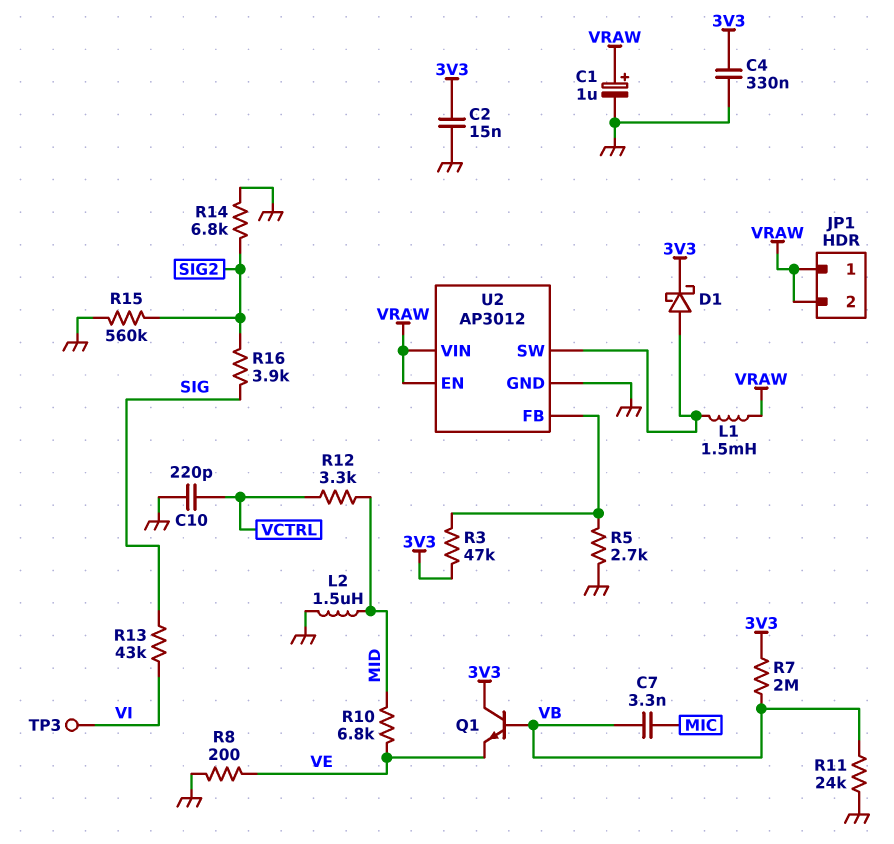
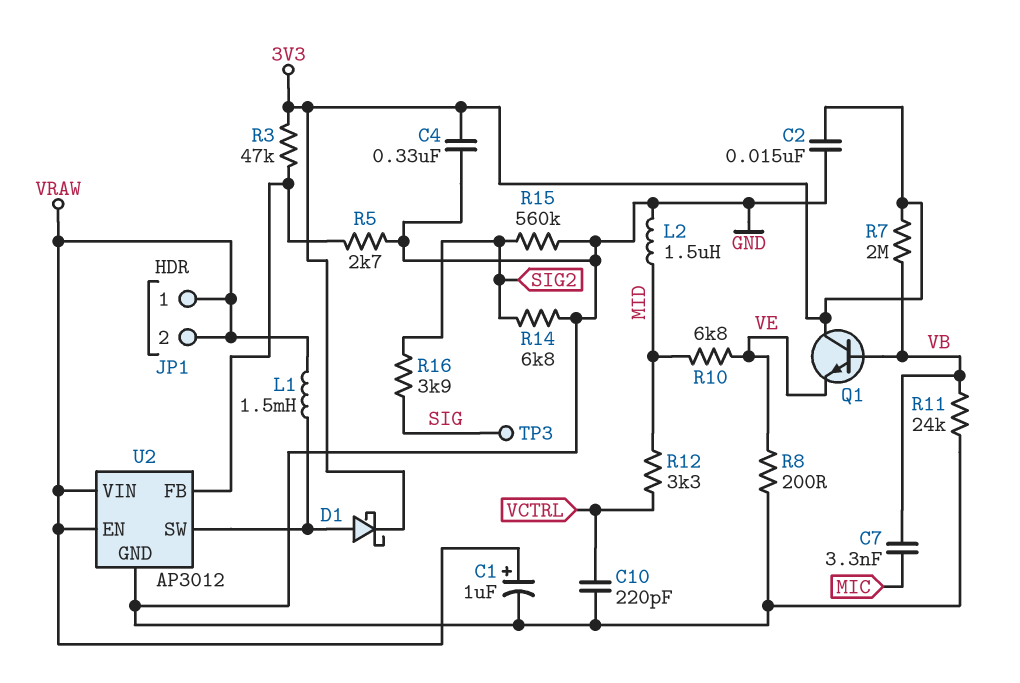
R13: 43k (SIG, VI) -> none
TP3: test point (VI) -> test point (SIG)

